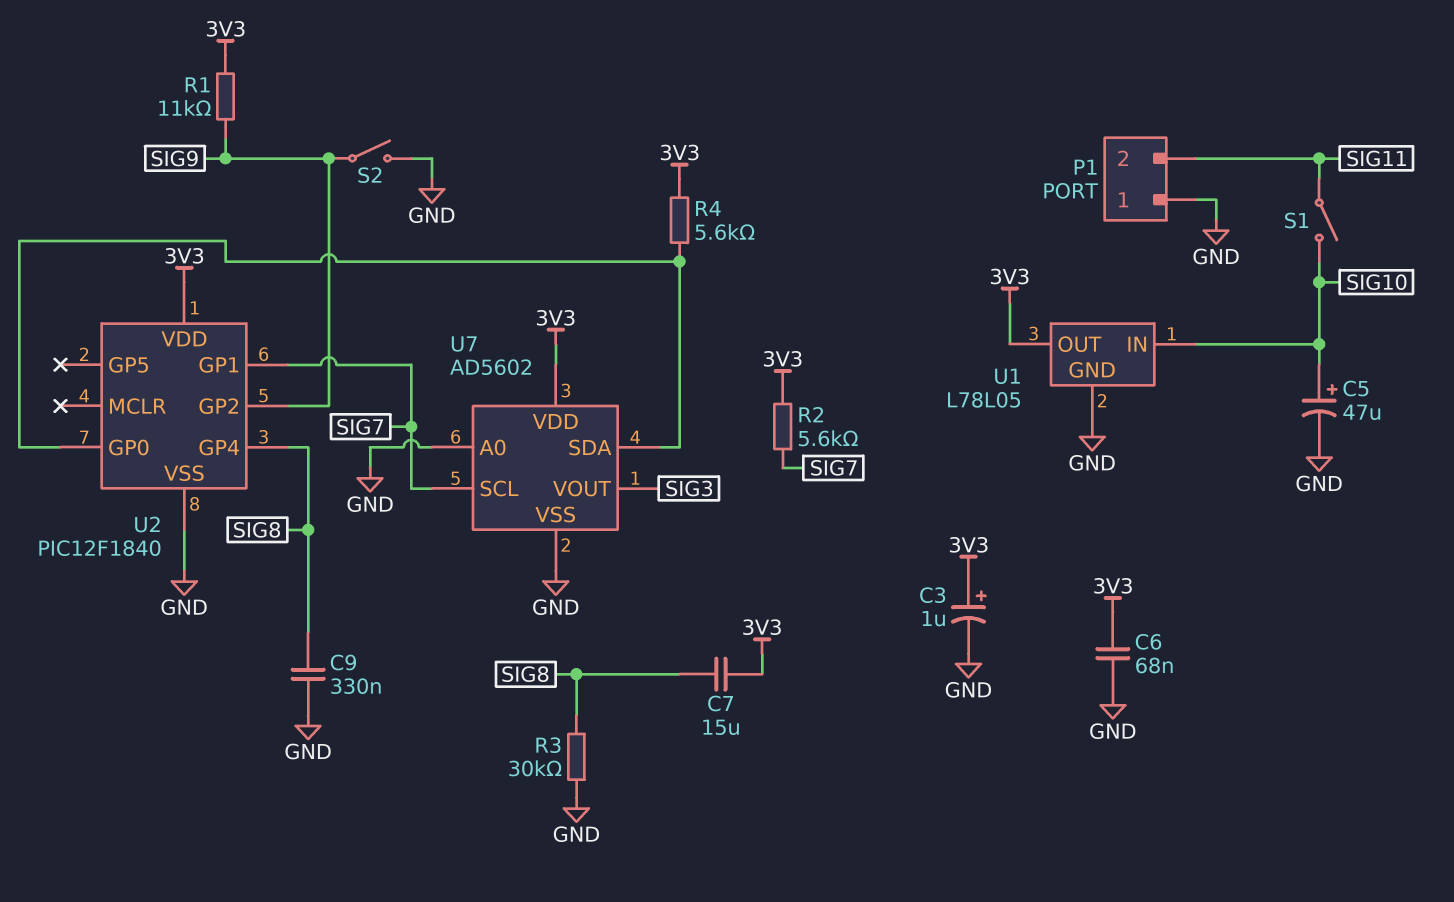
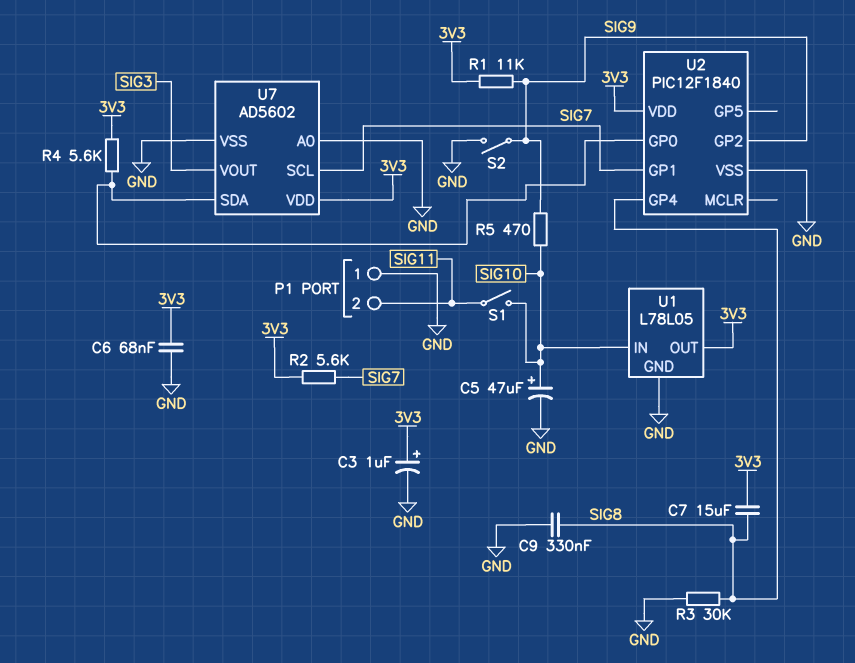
R5: none -> 470 (SIG9, SIG10)

